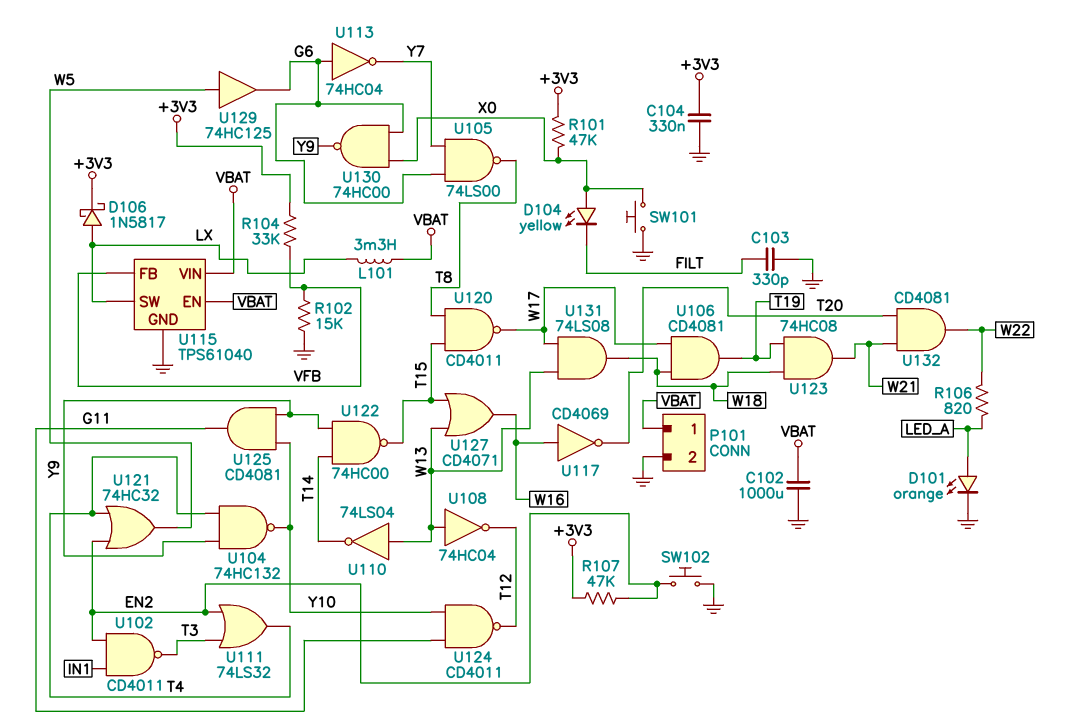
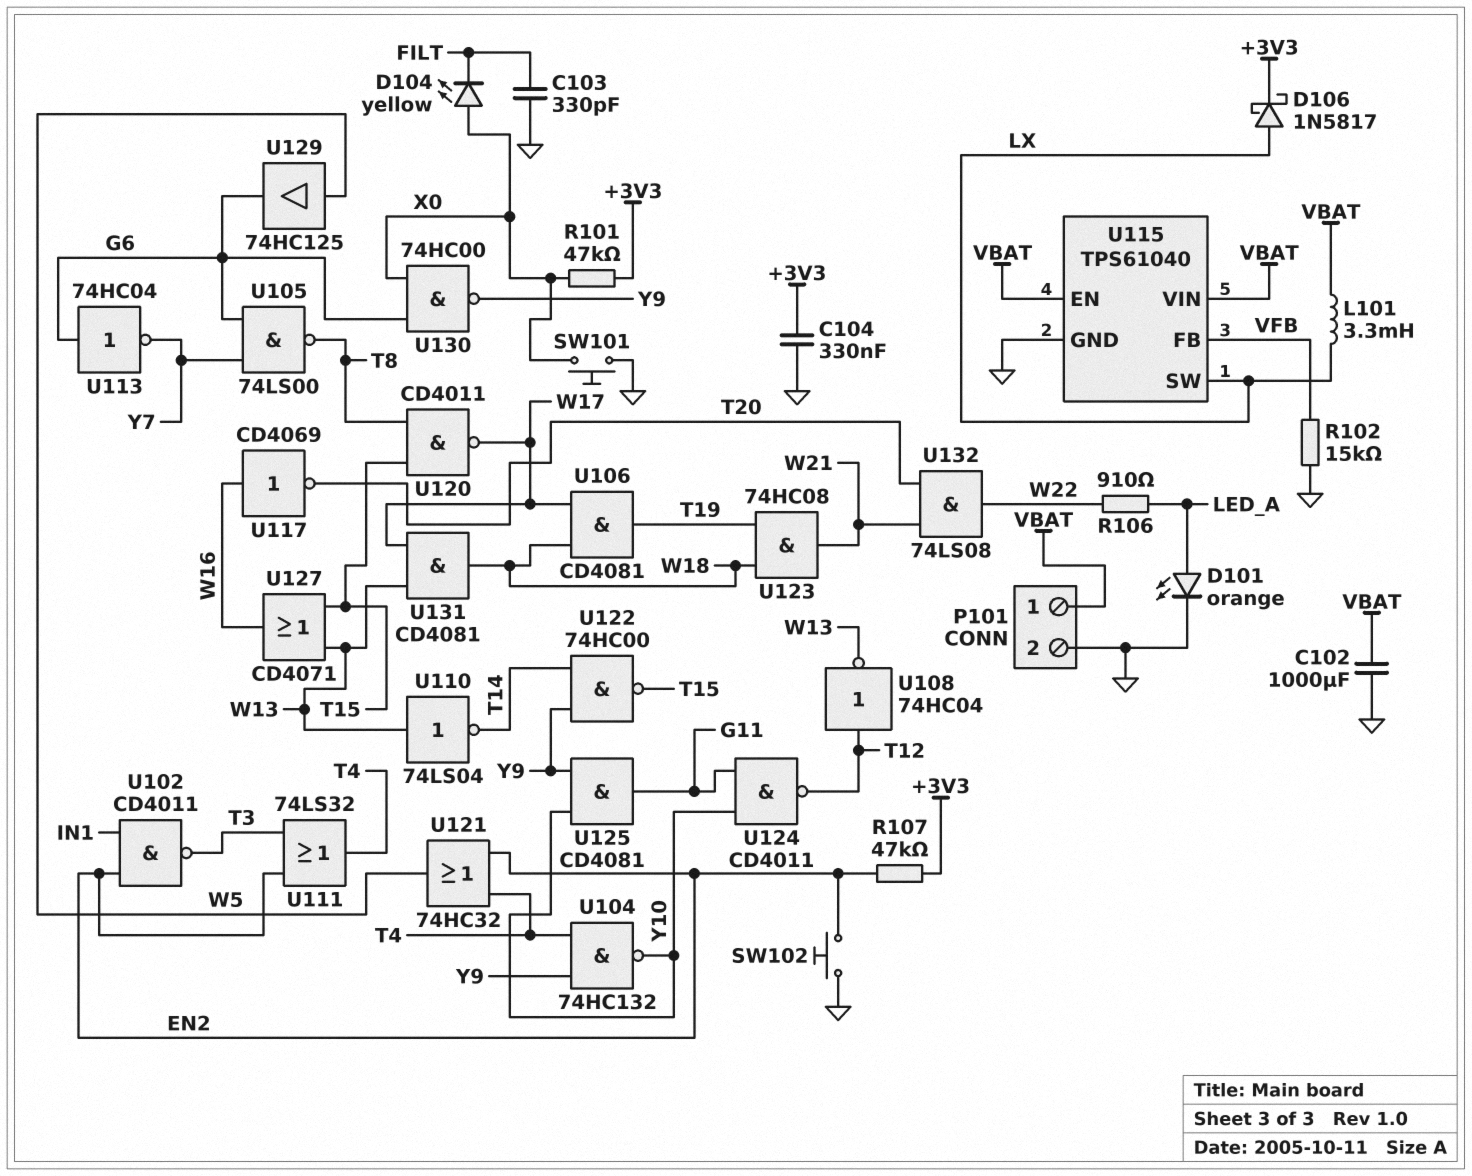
R104: 33k (+3V3, VFB) -> none
R106: 820 (LED_A, W22) -> 910 (LED_A, W22)
U108: NOT 74HC04 (in W13, out T12) -> NOT 74HC04 (in T12, out W13)
U131: AND 74LS08 (in W13, in W17, out W18) -> AND CD4081 (in W13, in W17, out W18)
U132: AND CD4081 (in T20, in W21, out W22) -> AND 74LS08 (in T20, in W21, out W22)

